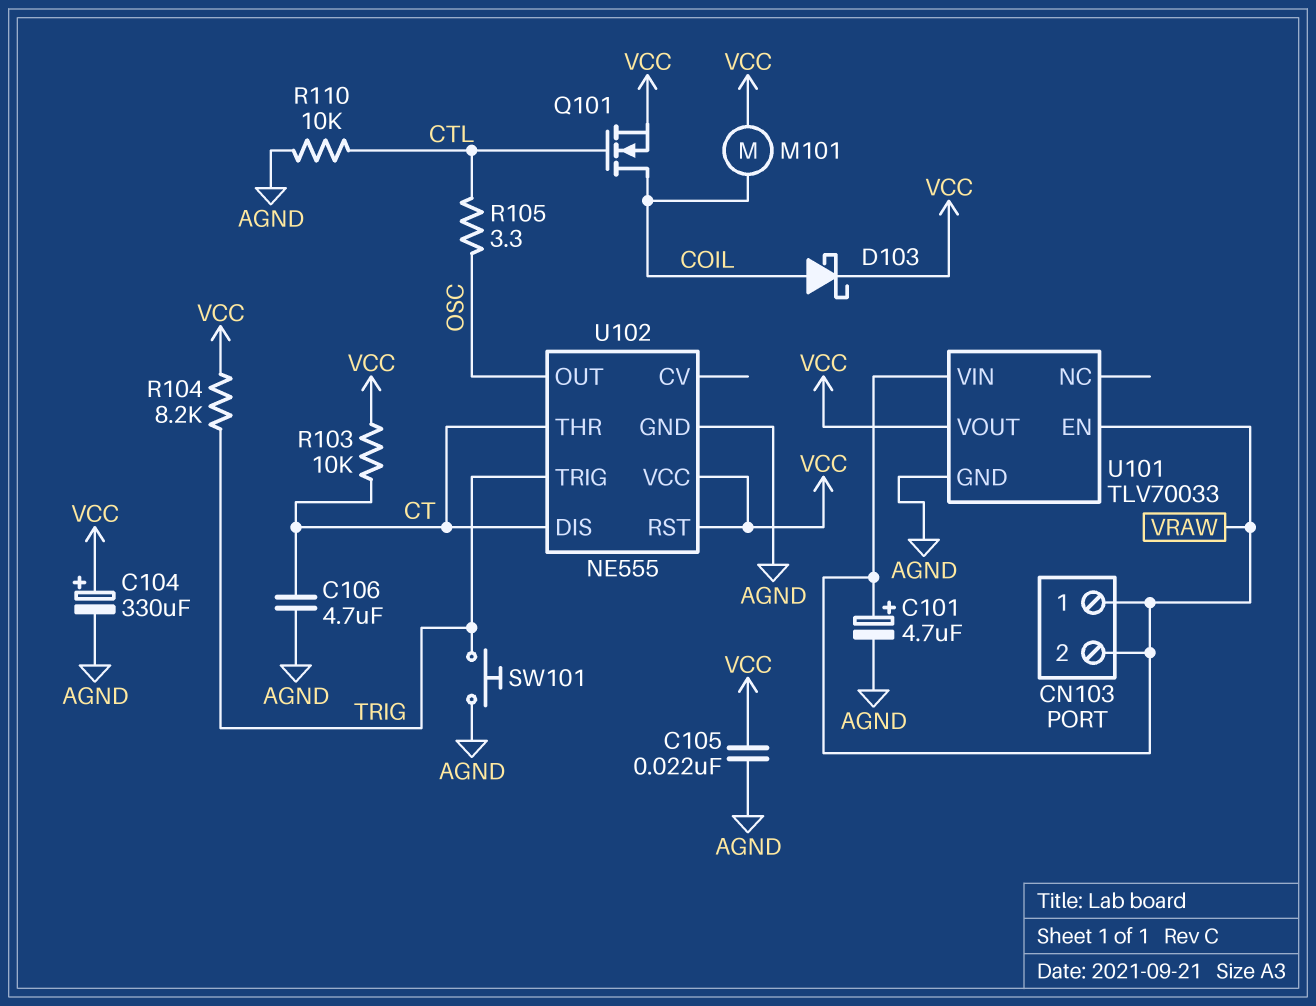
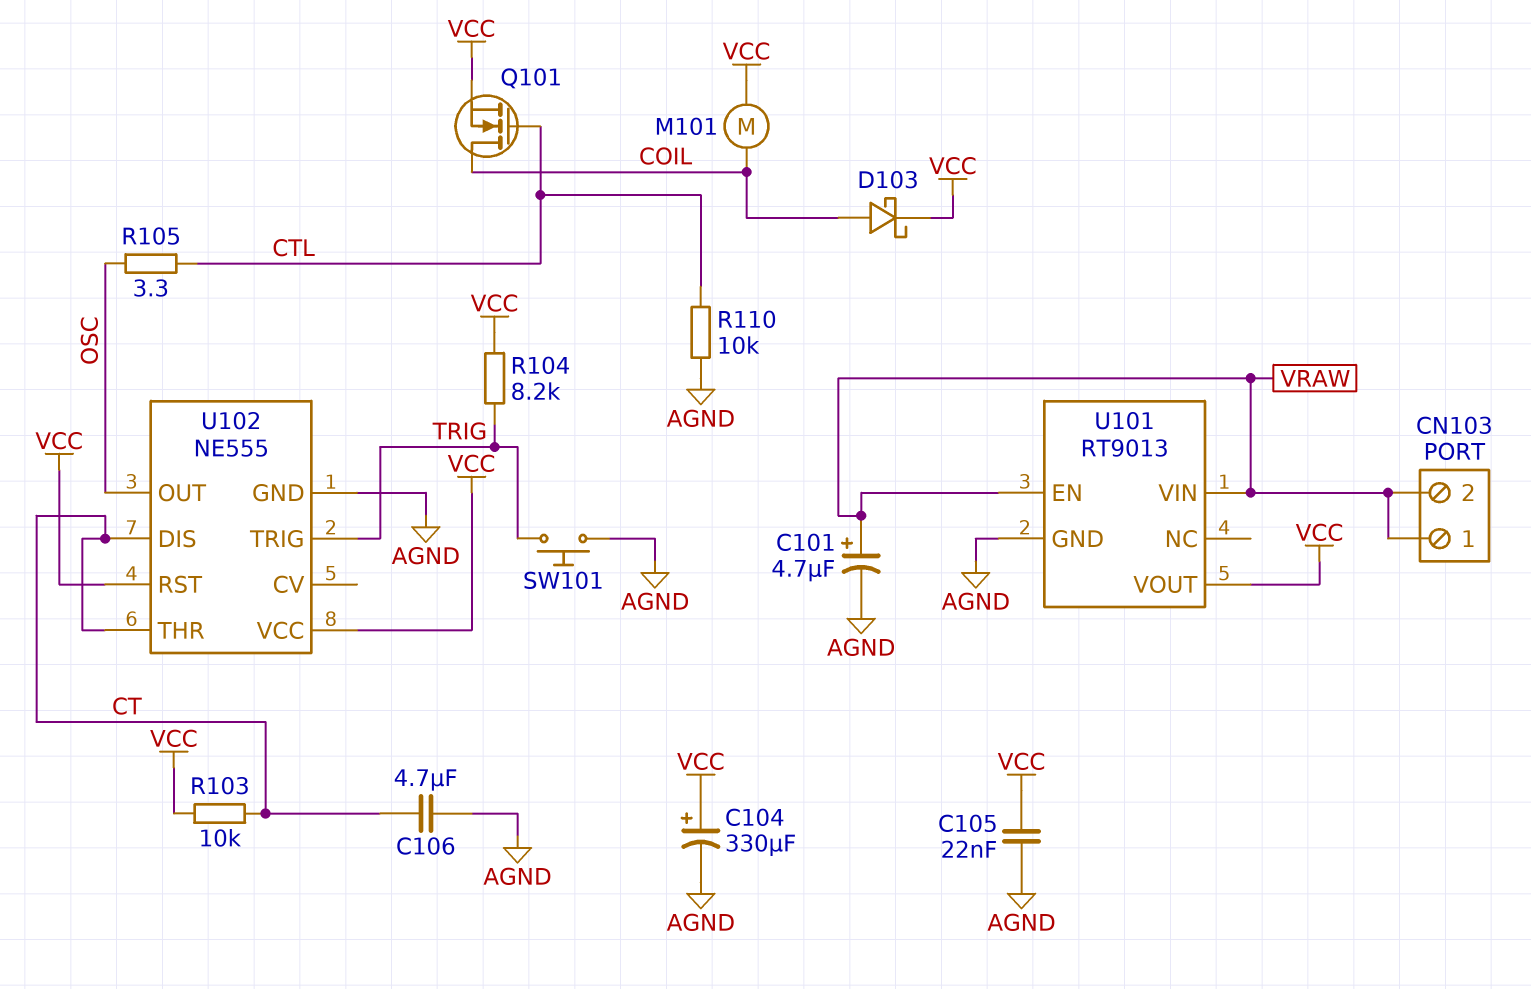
U101: TLV70033 -> RT9013

